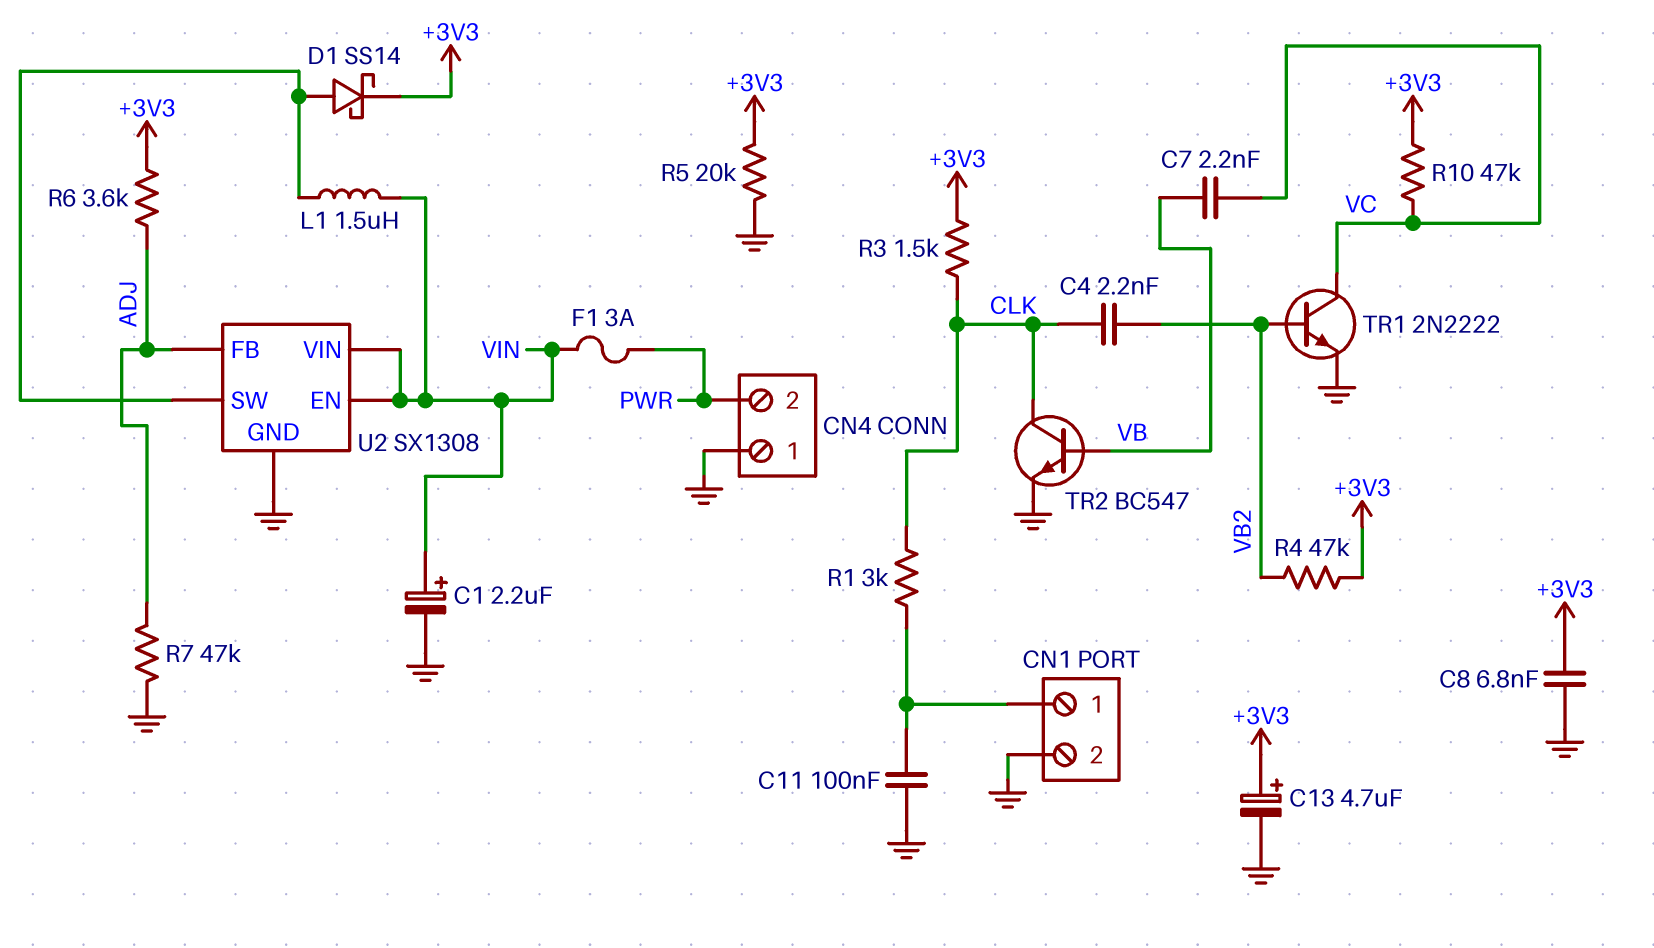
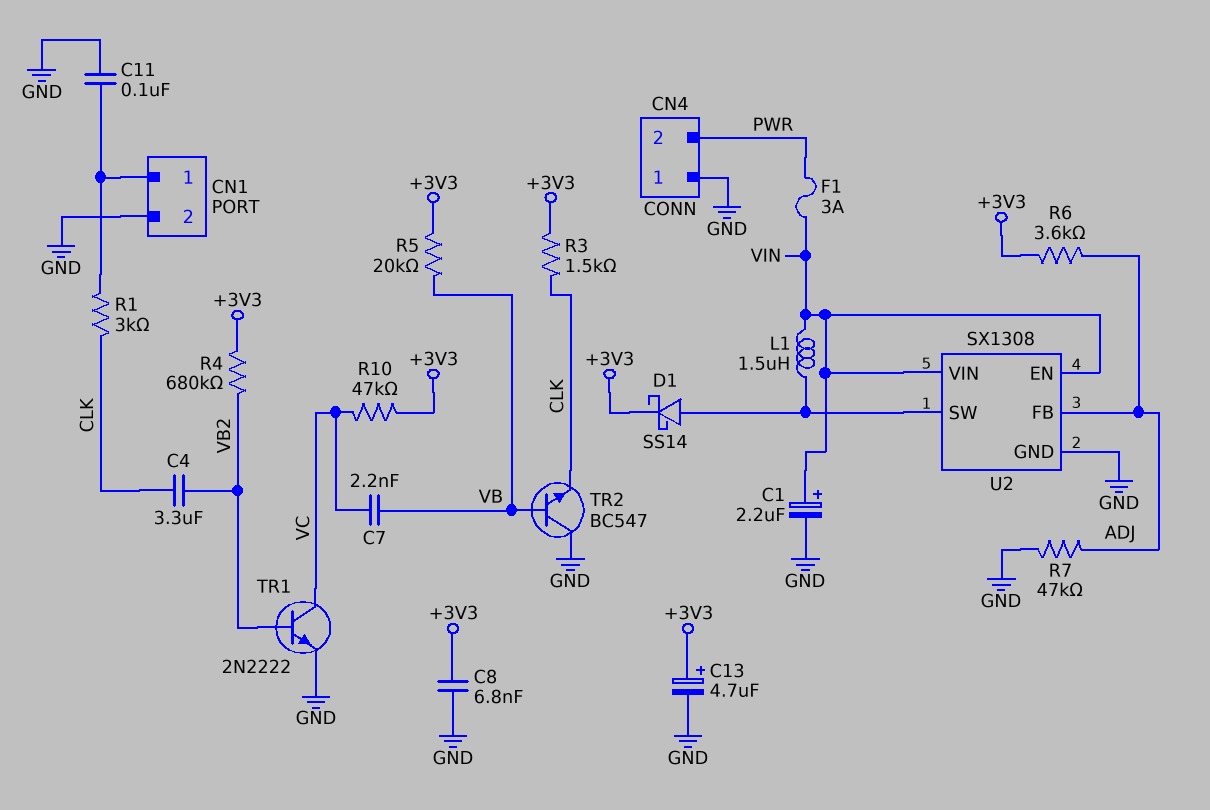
C4: 2.2nF (CLK, VB2) -> 3.3uF (CLK, VB2)
R4: 47k (+3V3, VB2) -> 680k (+3V3, VB2)
R5: 20k (+3V3, GND) -> 20k (+3V3, VB)
TR2: NPN BC547 (B VB, C CLK, E GND) -> NPN BC547 (B VB, C GND, E CLK)

